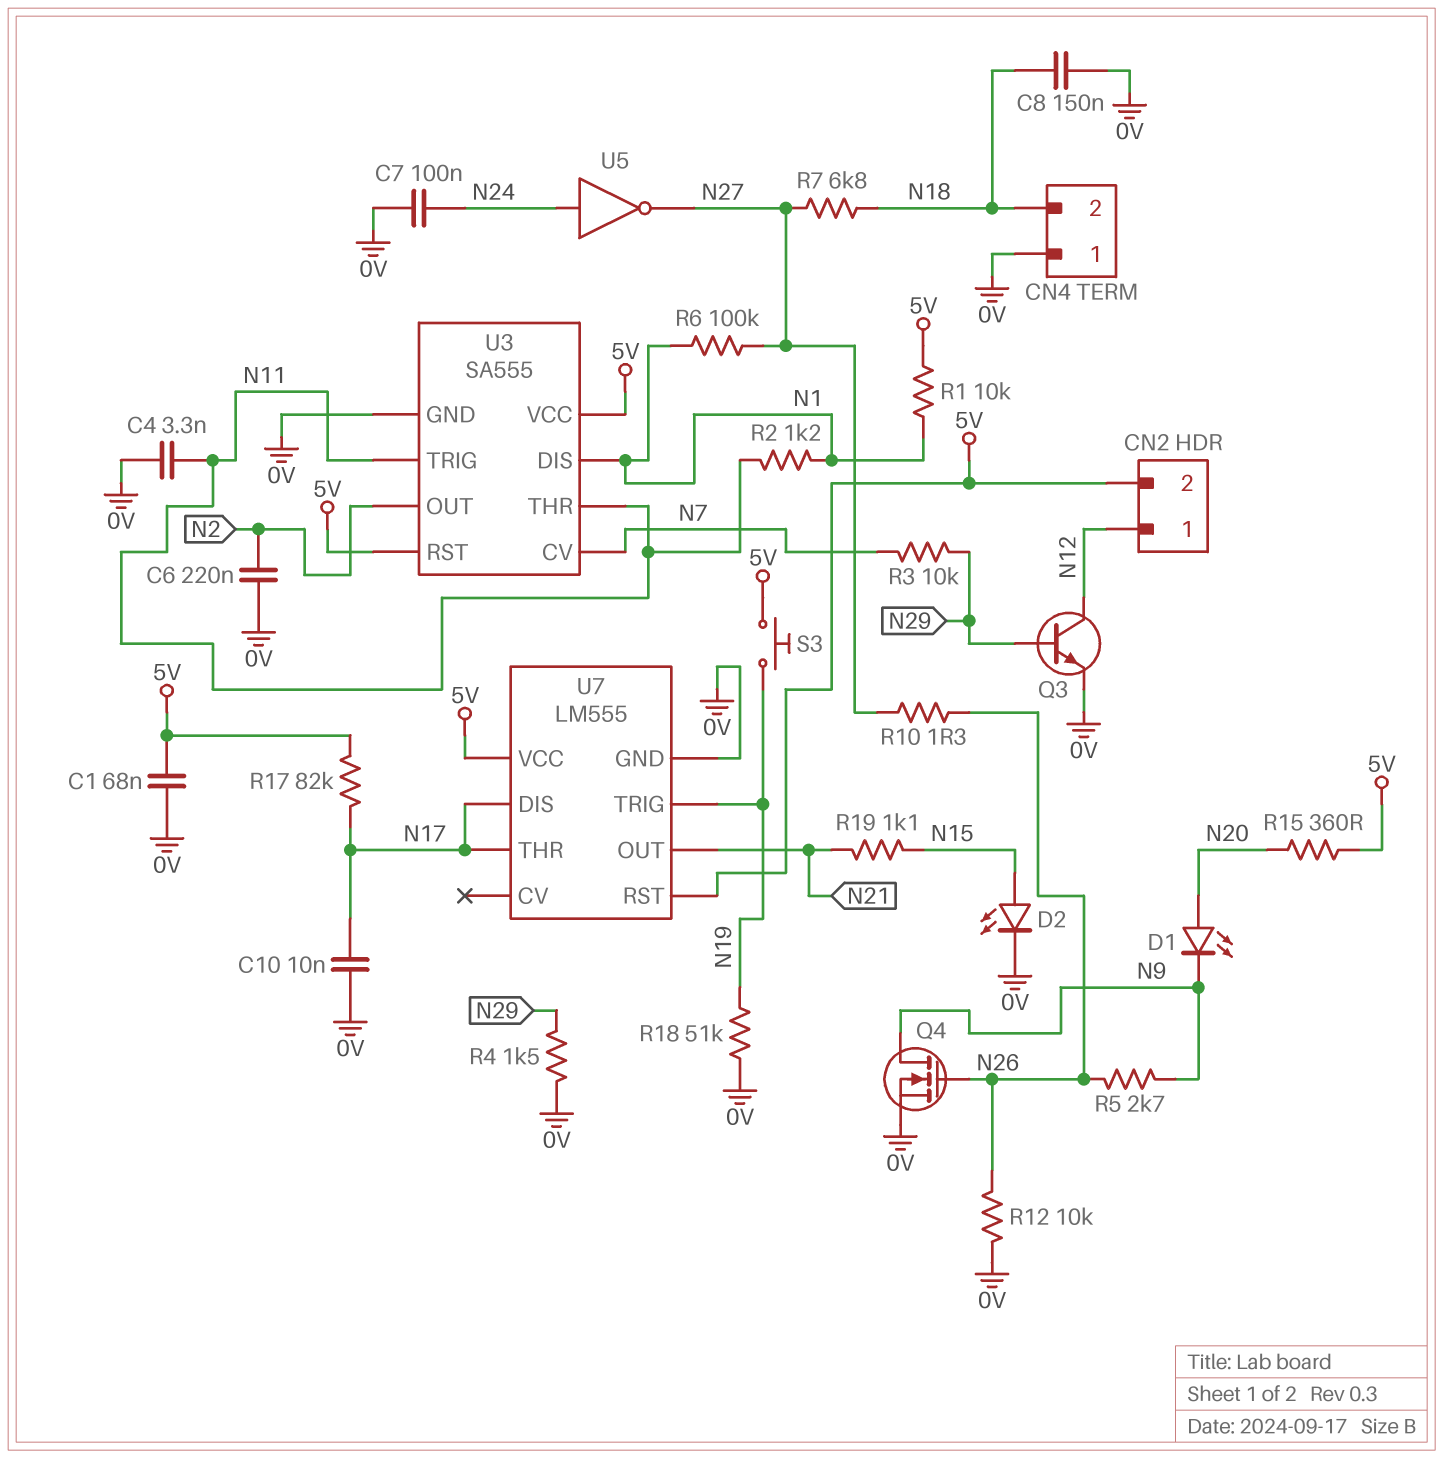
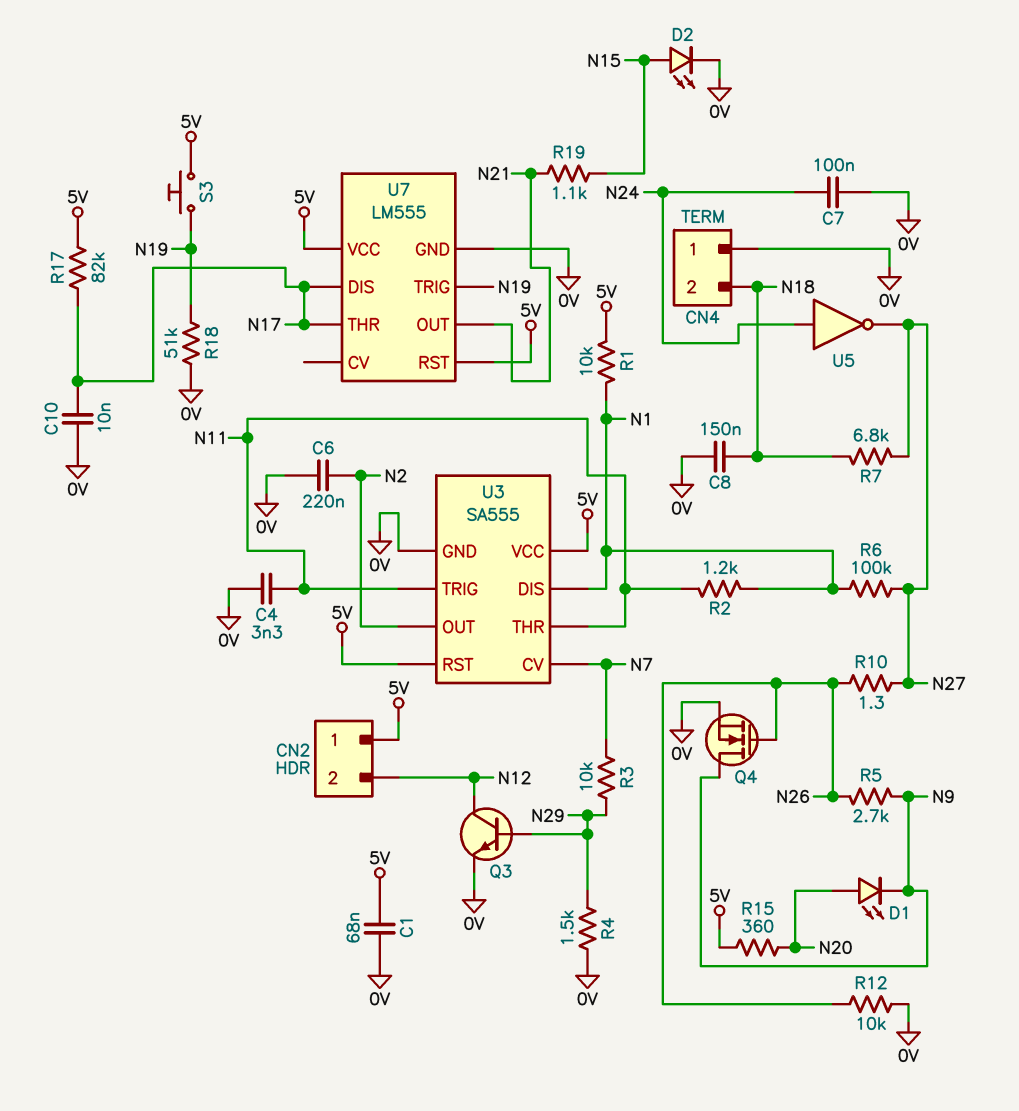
CN2 pin 1: N12 -> 5V
CN2 pin 2: 5V -> N12

